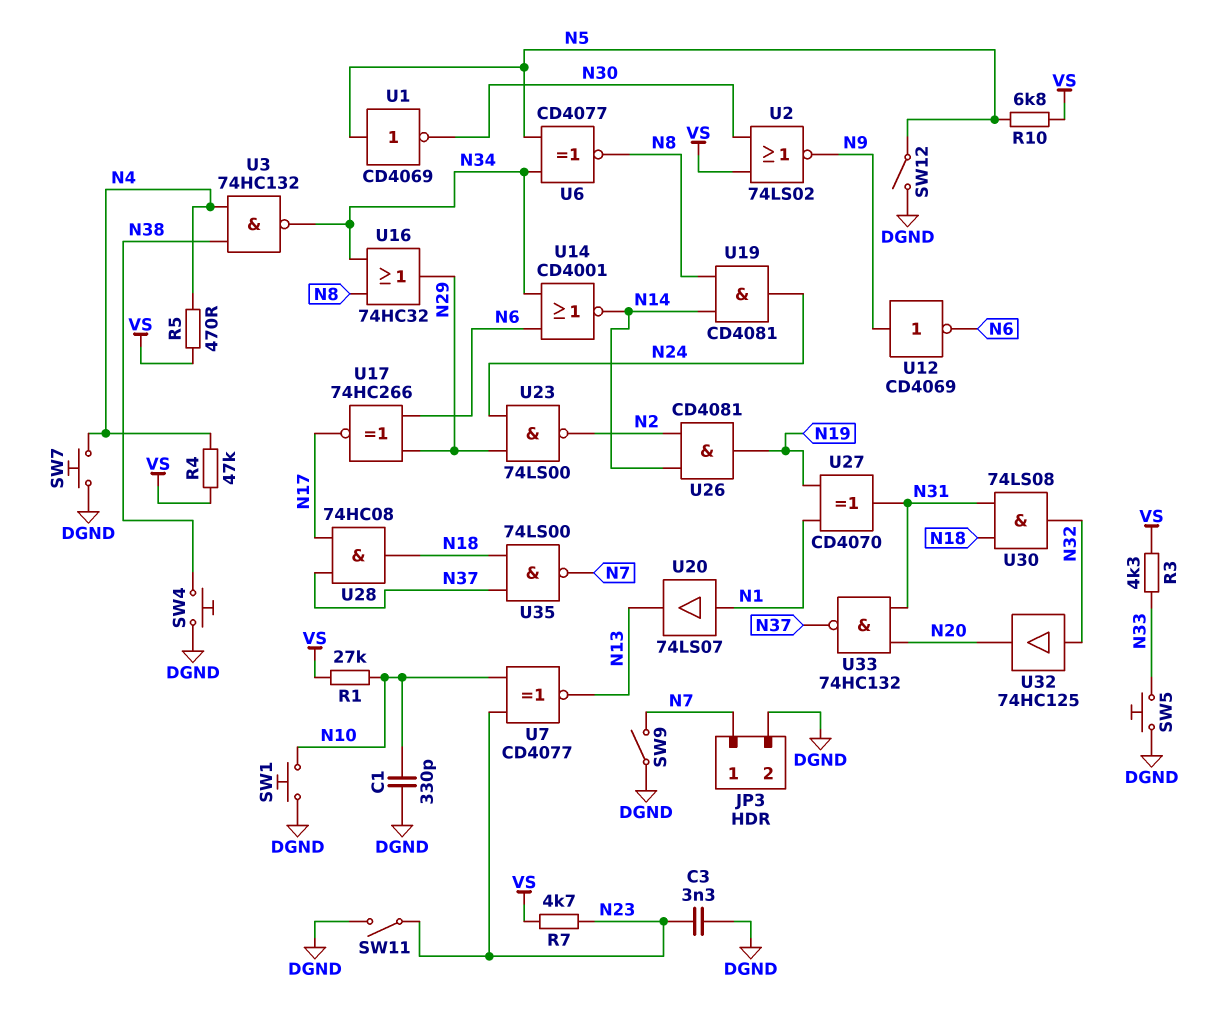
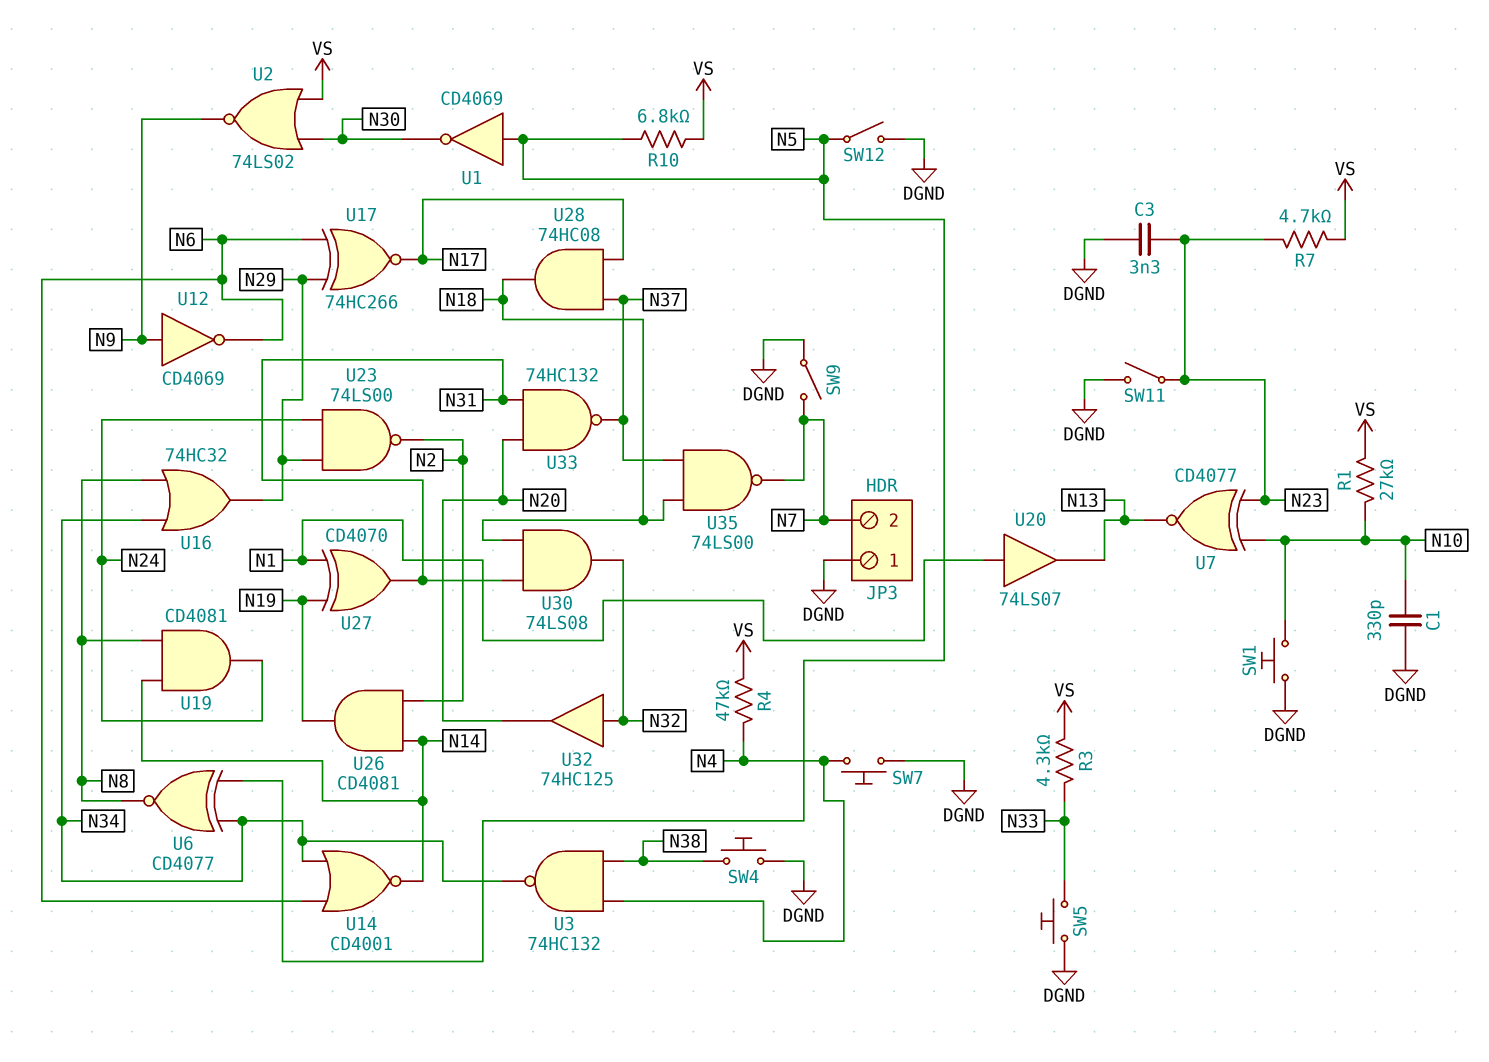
JP3 pin 1: N7 -> DGND
JP3 pin 2: DGND -> N7
R5: 470 (N4, VS) -> none

